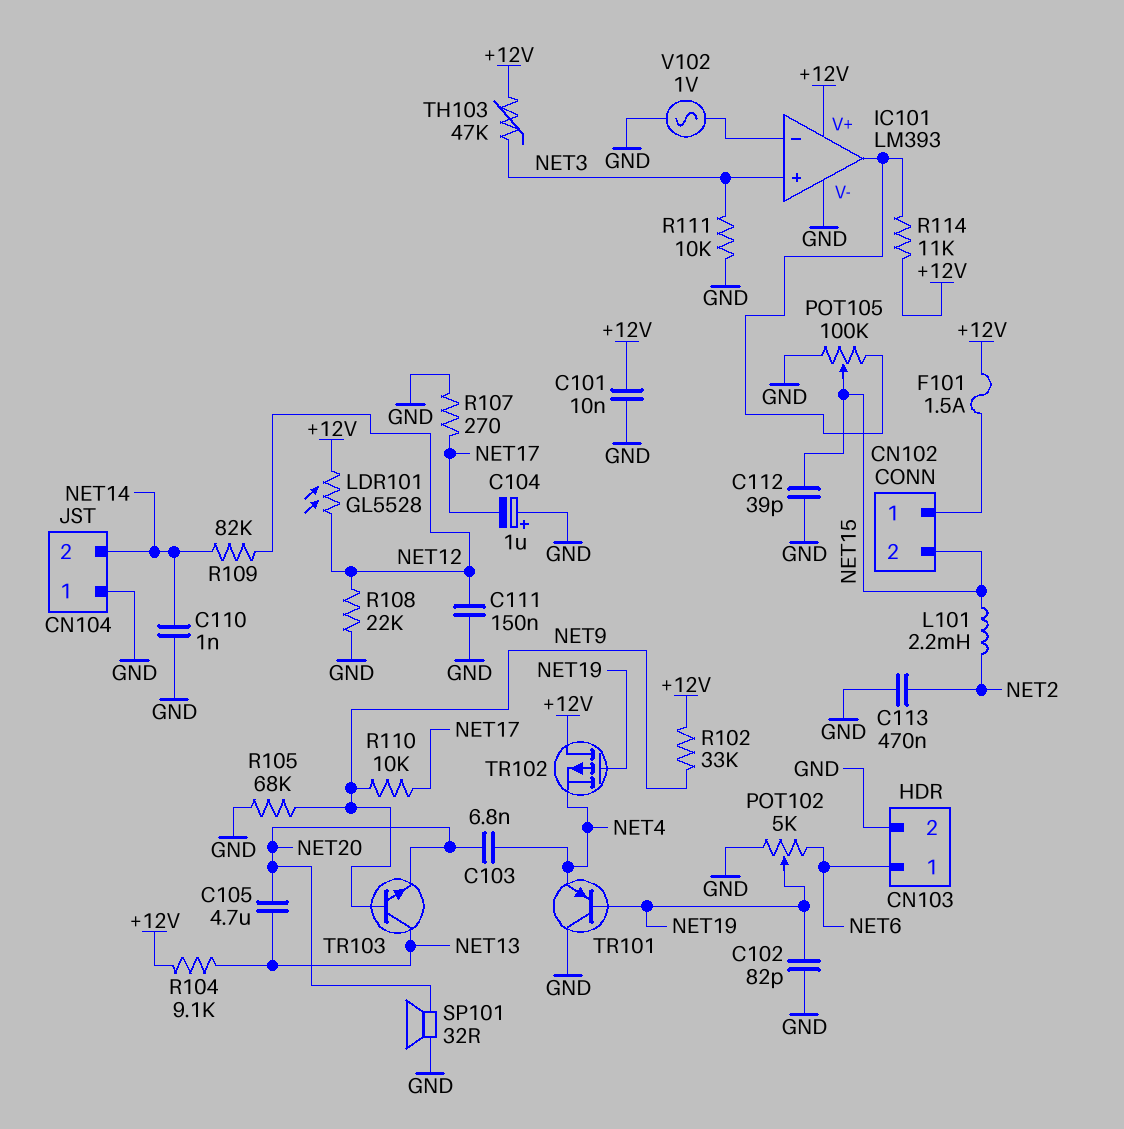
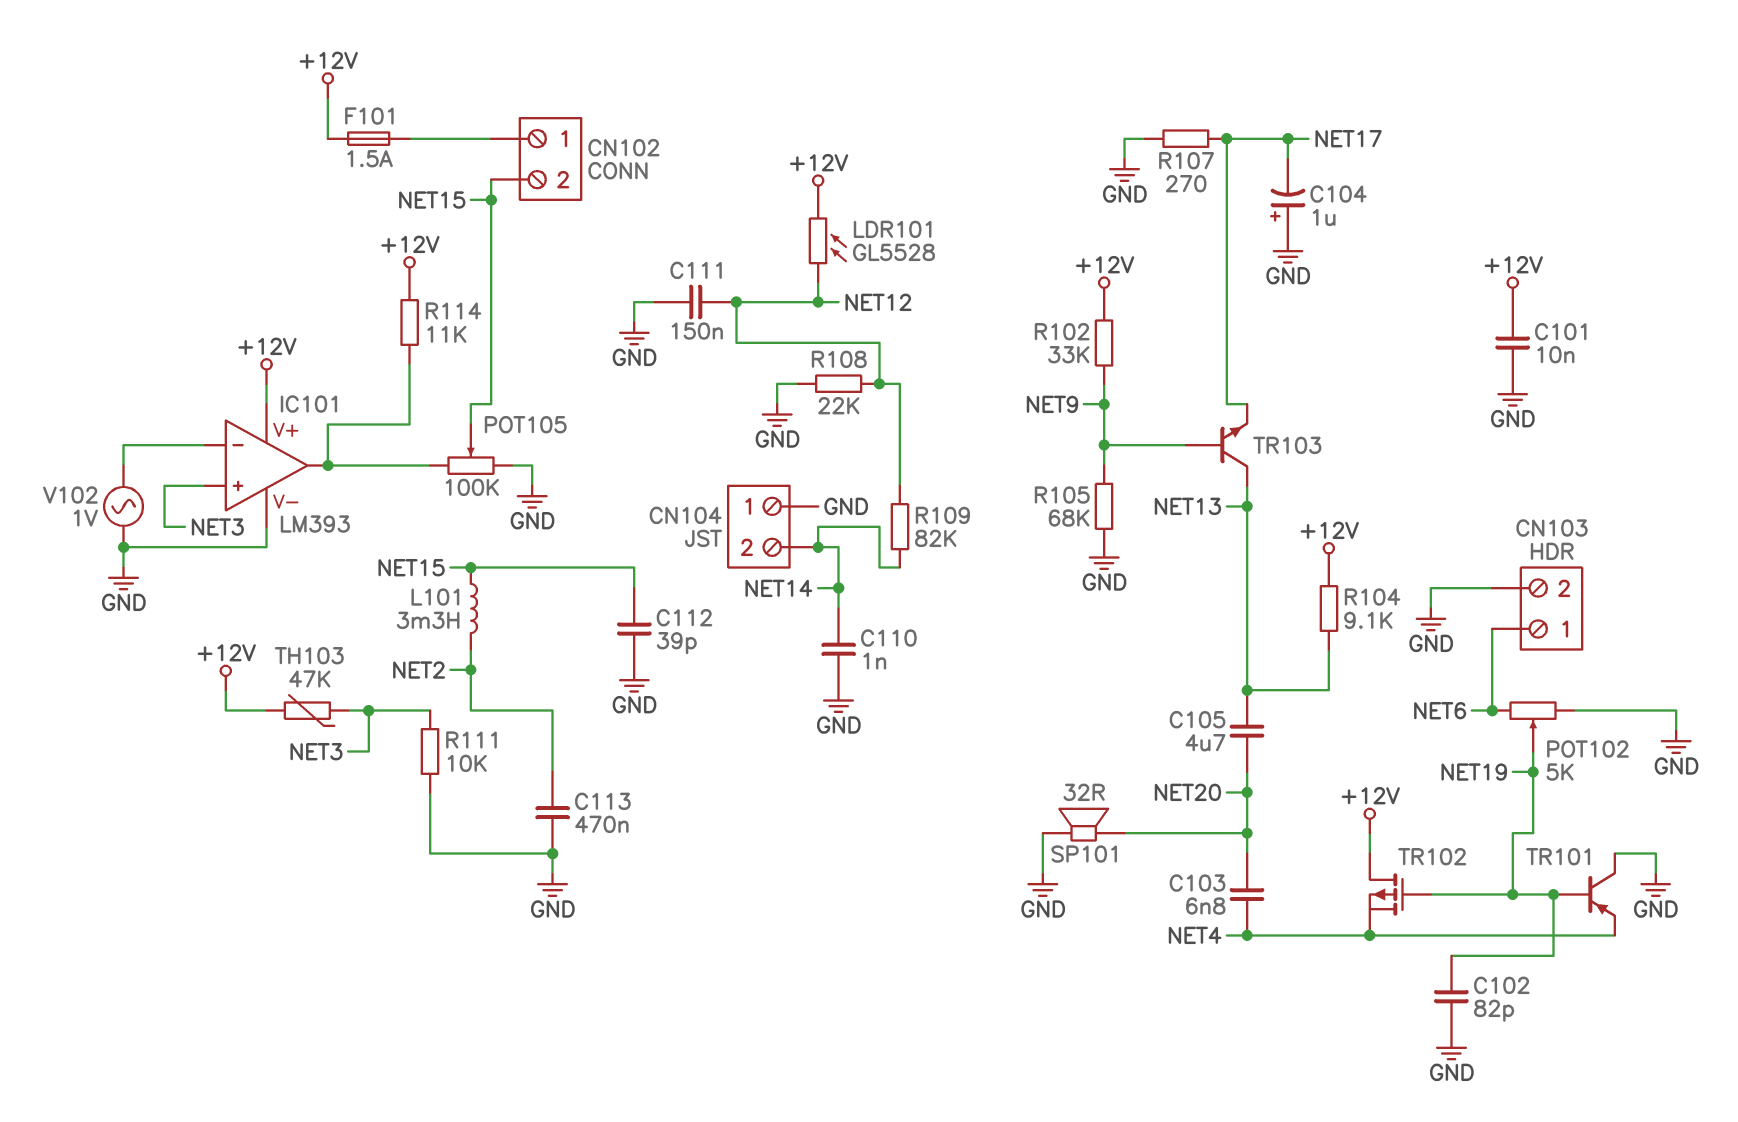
L101: 2.2mH (NET2, NET15) -> 3.3mH (NET2, NET15)
R110: 10k (NET9, NET17) -> none
TR103: NPN (B NET9, C NET13, E NET20) -> NPN (B NET9, C NET13, E NET17)

